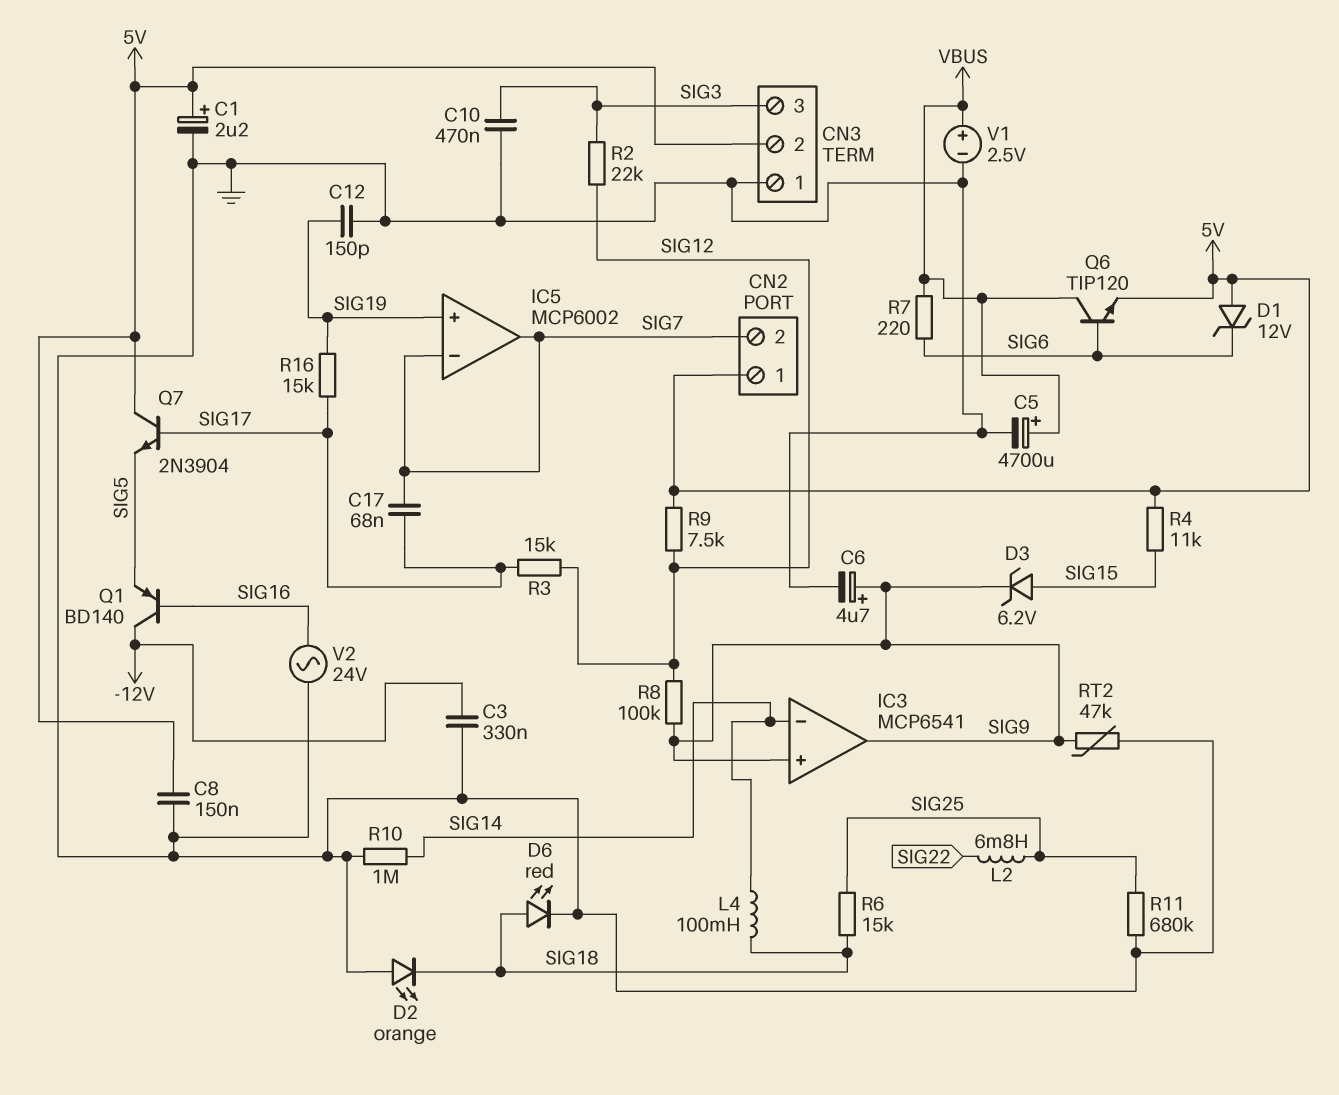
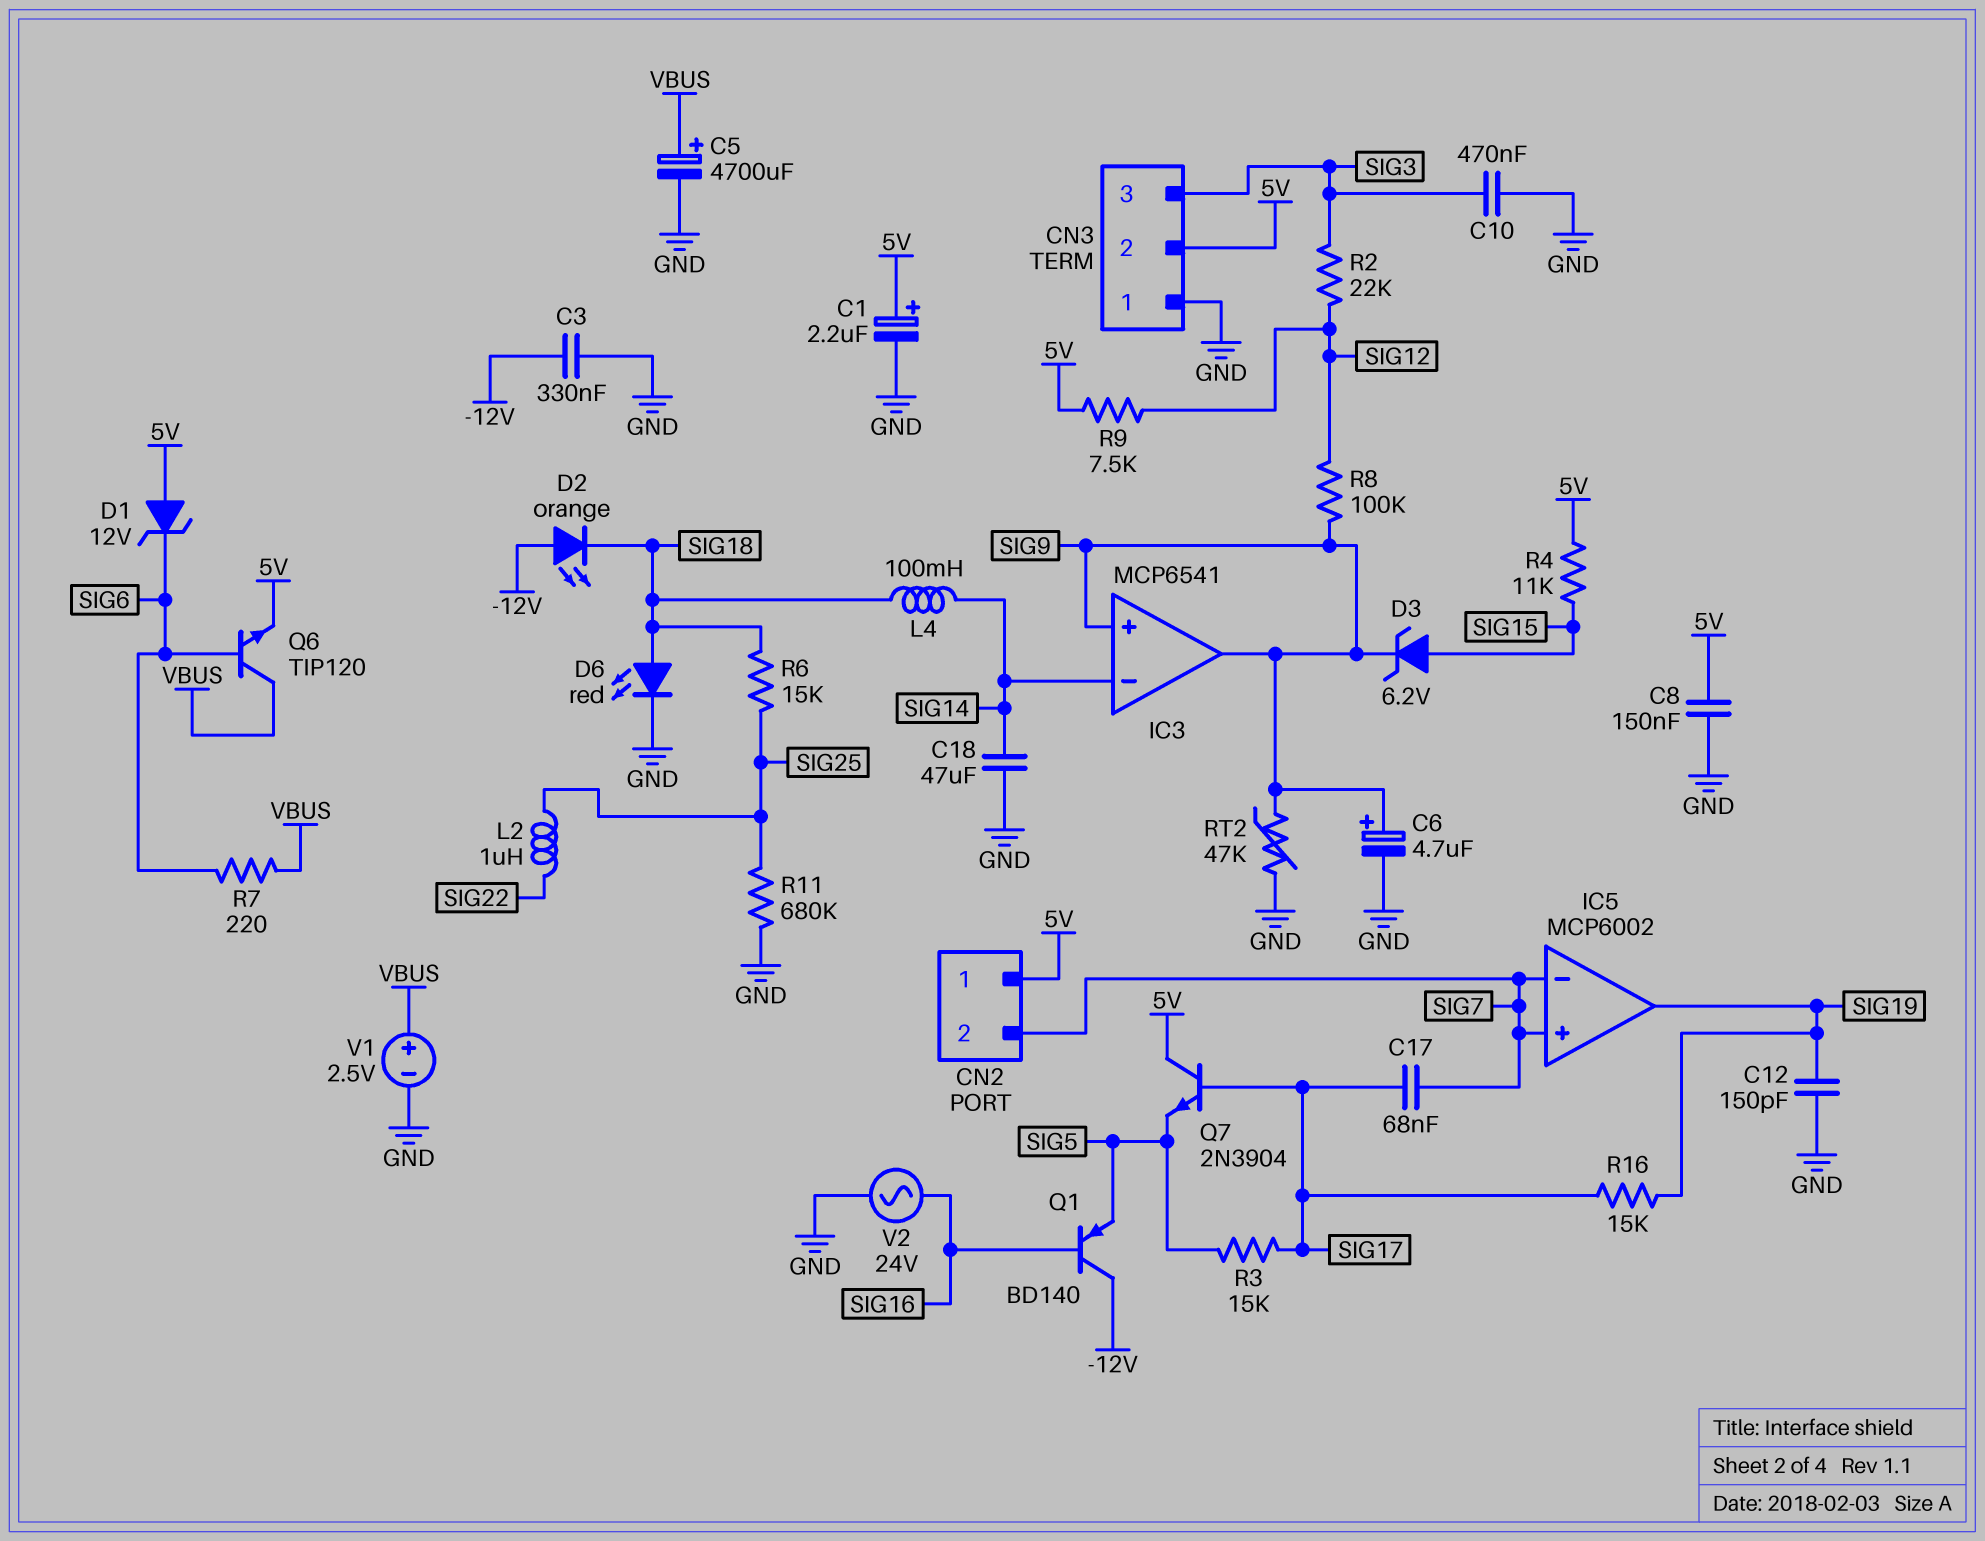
C18: none -> 47uF (GND, SIG14)
D2: LED orange (A GND, K SIG18) -> LED orange (A -12V, K SIG18)
IC5 pin in+: SIG19 -> SIG7
IC5 pin out: SIG7 -> SIG19
L2: 6.8mH (SIG22, SIG25) -> 1uH (SIG22, SIG25)
R3: 15k (SIG12, SIG17) -> 15k (SIG5, SIG17)
R10: 1M (GND, SIG14) -> none

